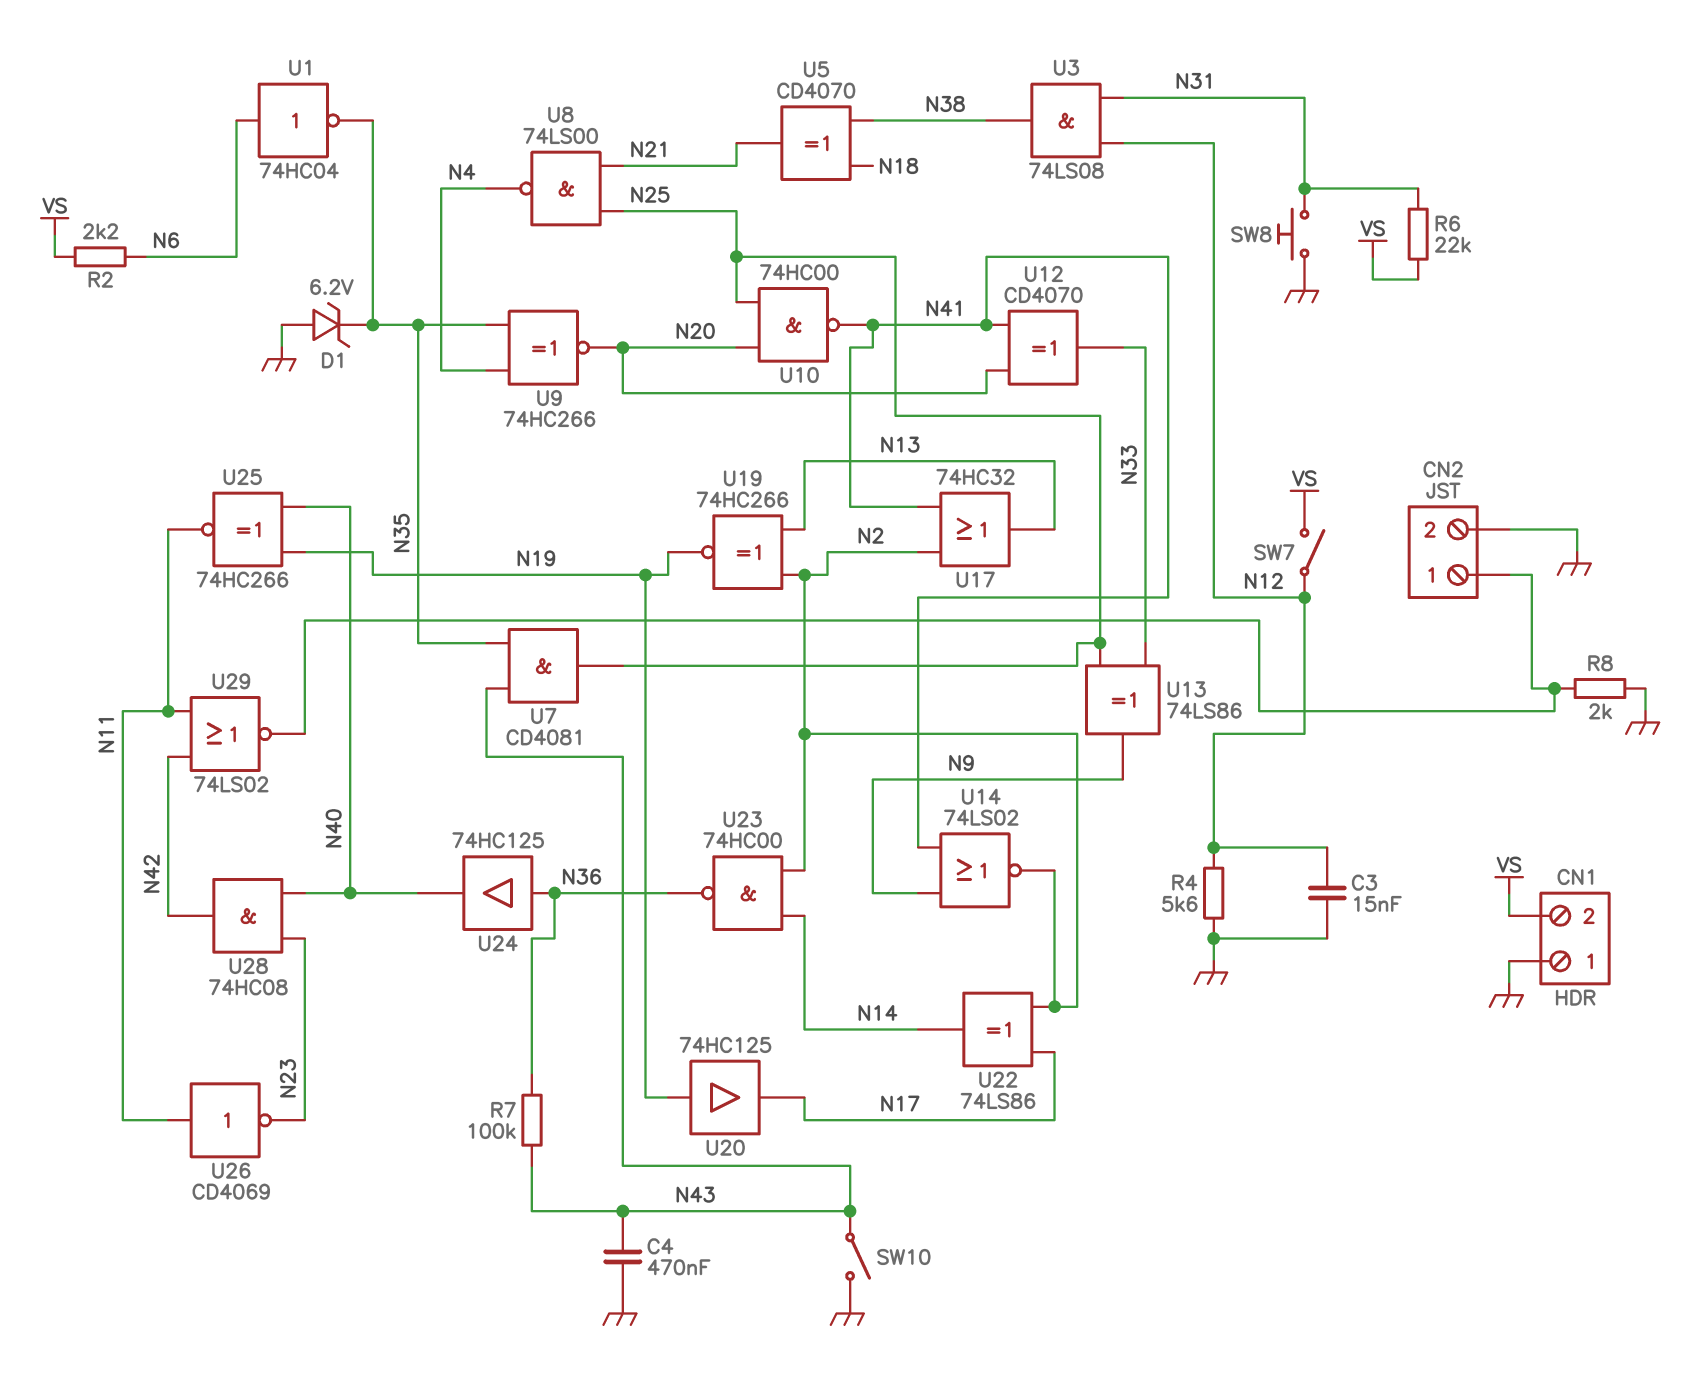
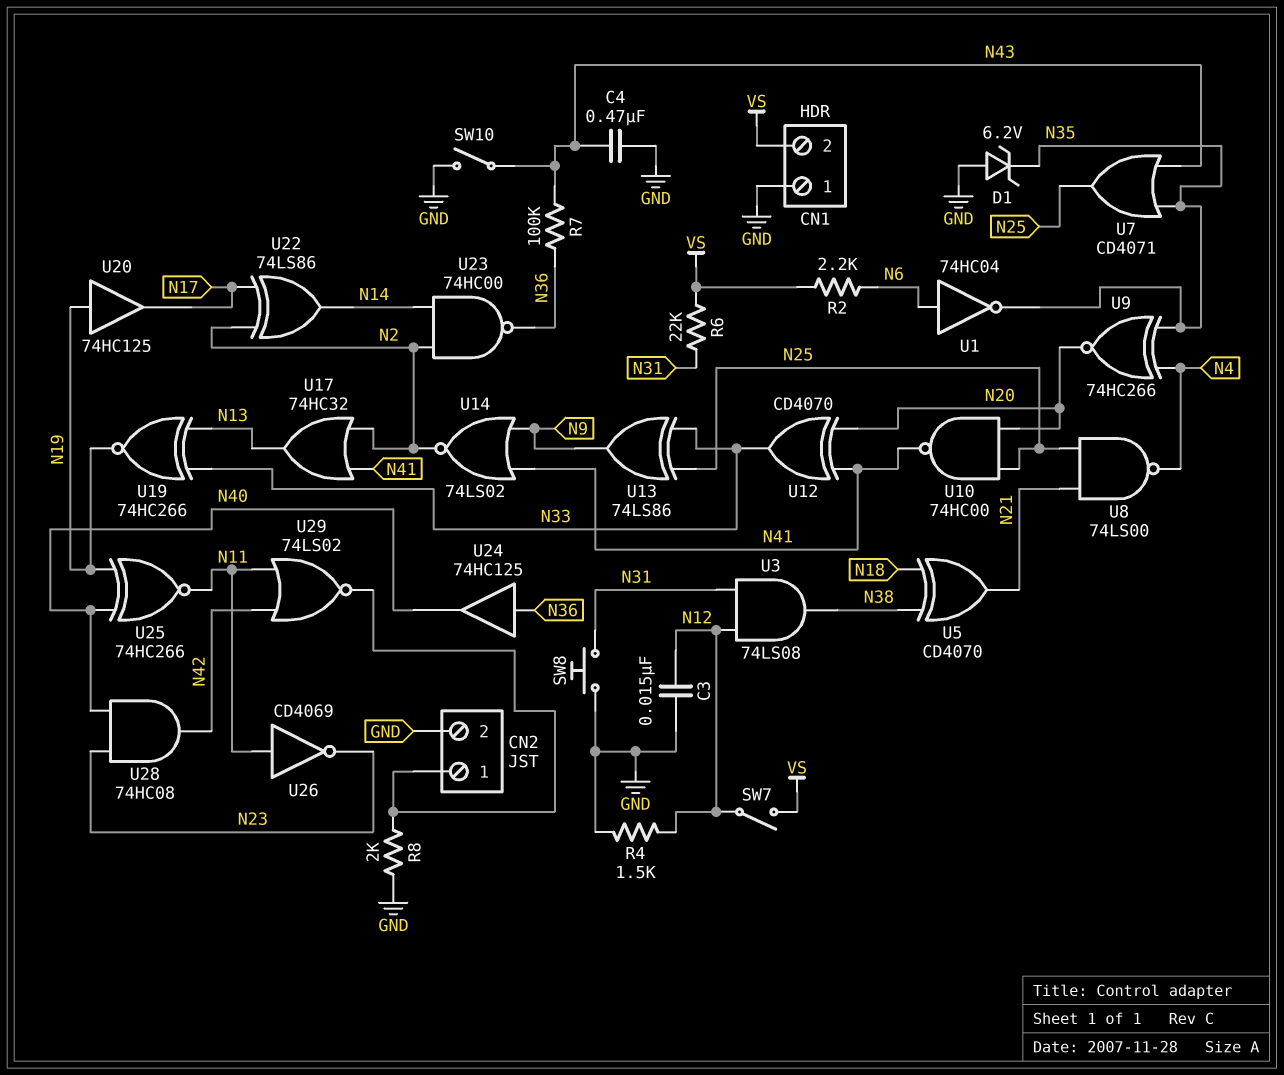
R4: 5.6k (GND, N12) -> 1.5k (GND, N12)
U7: AND CD4081 (in N35, in N43, out N25) -> OR CD4071 (in N35, in N43, out N25)
U19: XNOR 74HC266 (in N2, in N13, out N19) -> XNOR 74HC266 (in N13, in N33, out N19)

